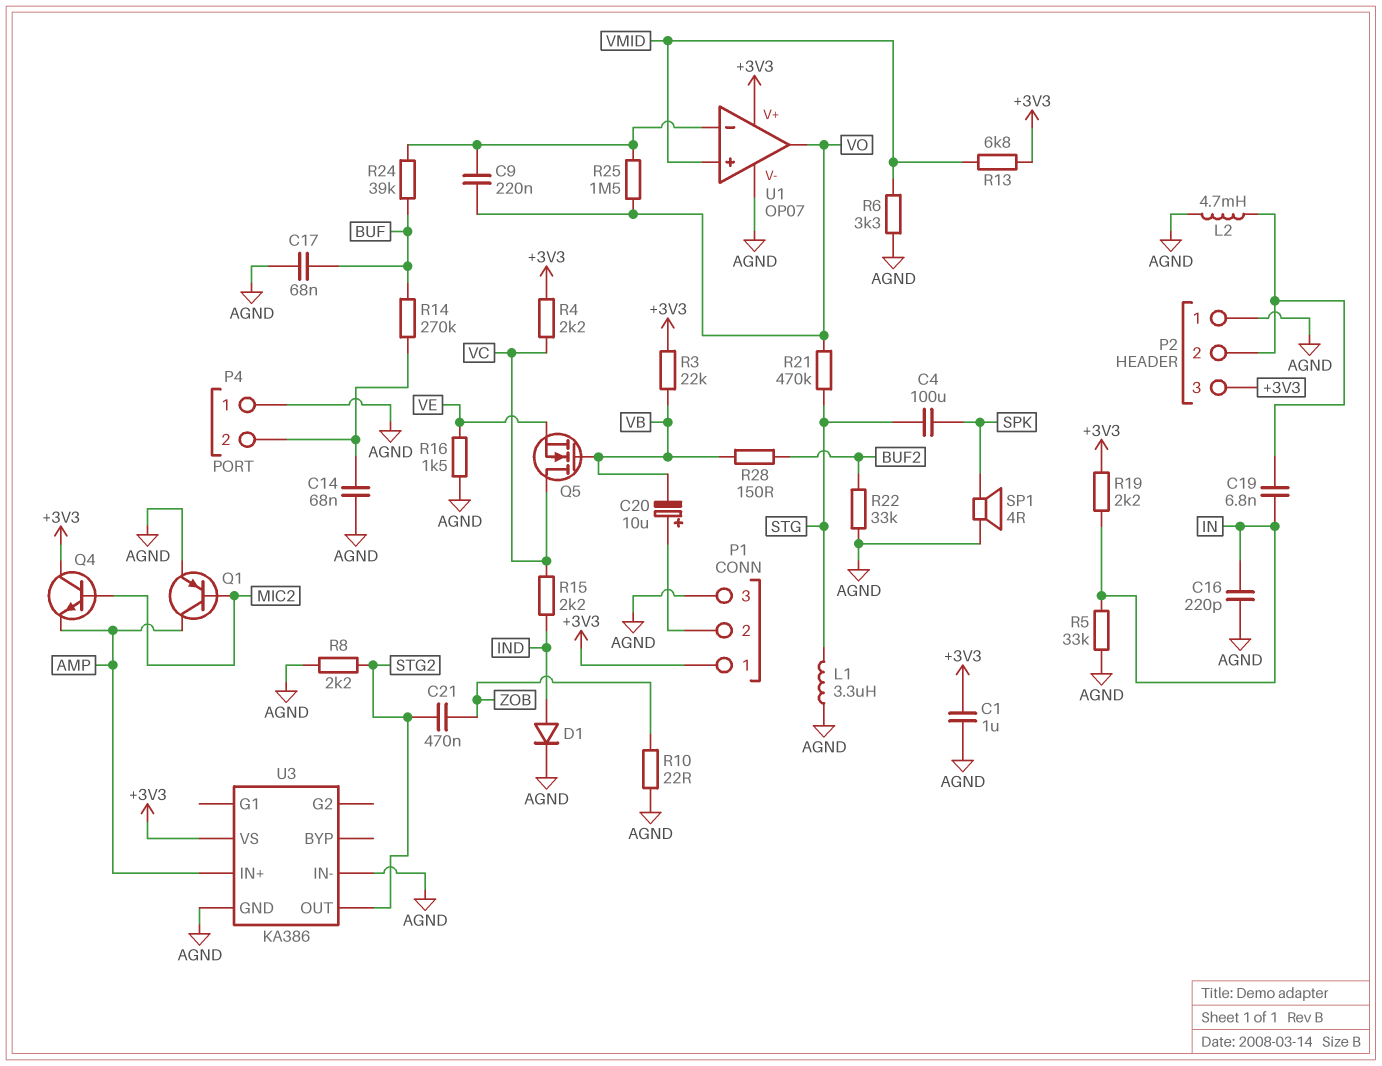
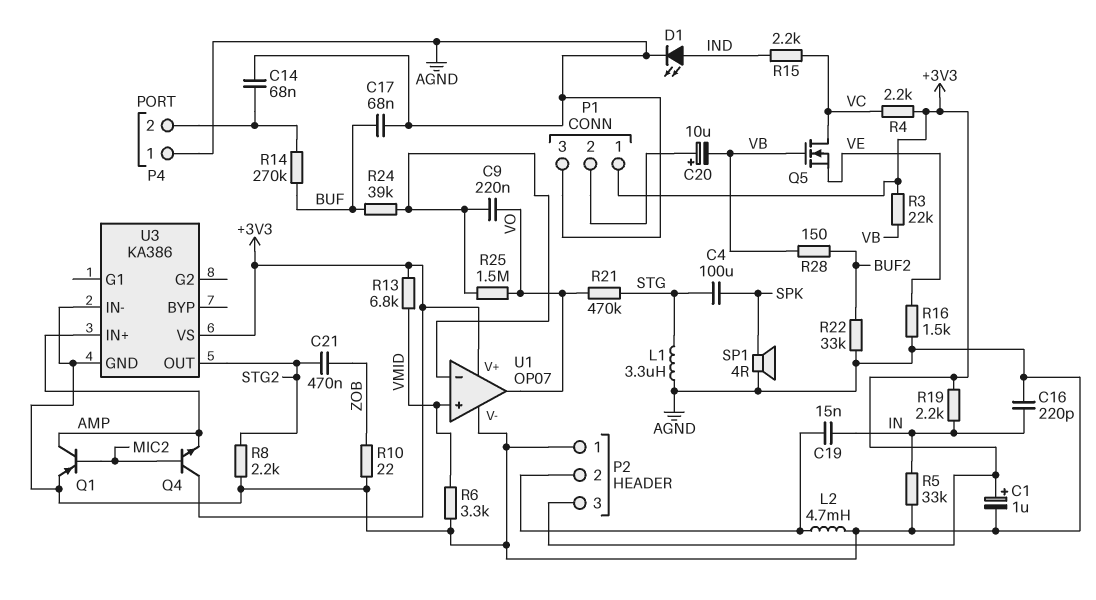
C1: 1uF (+3V3, AGND) -> 1uF (plus +3V3, minus AGND)
C19: 6.8nF (IN, P2/2) -> 15nF (IN, P2/2)
D1: diode (A IND, K AGND) -> LED (A IND, K AGND)

